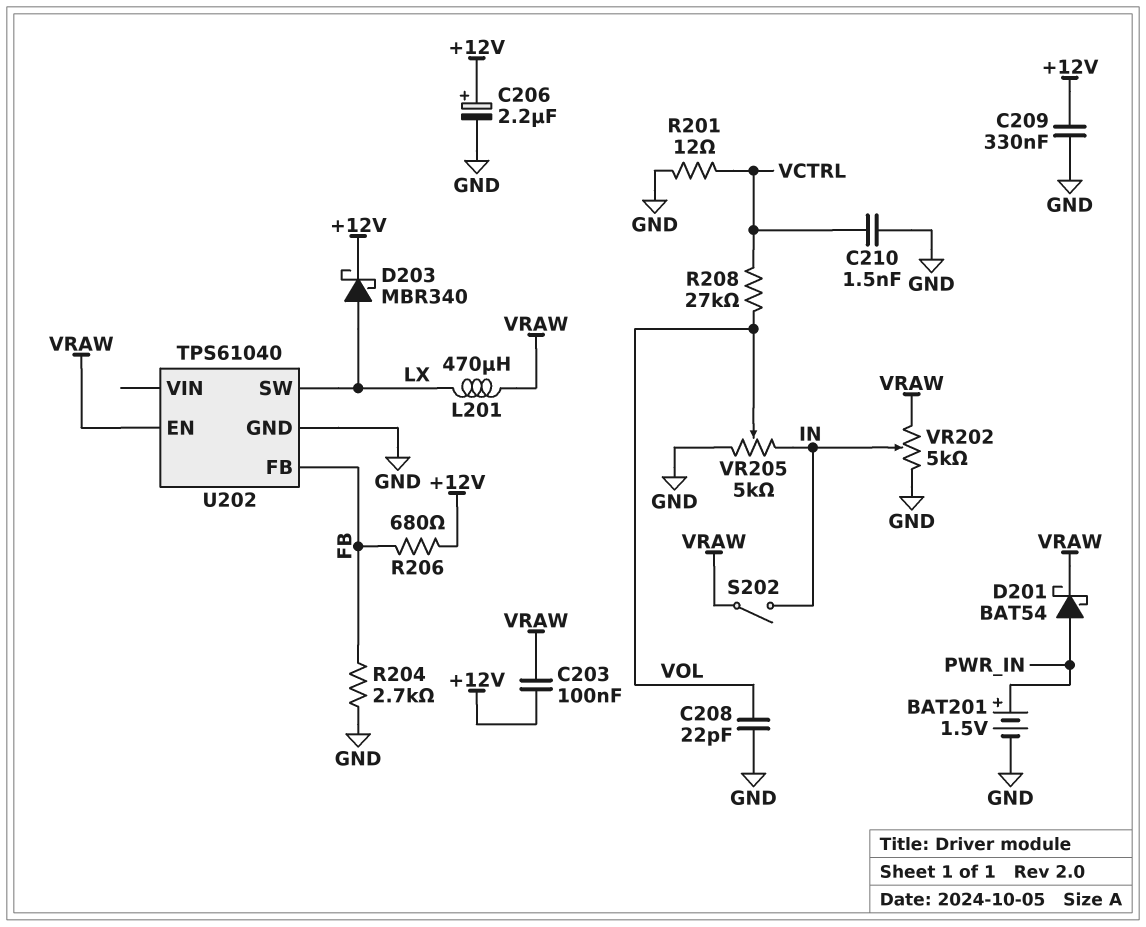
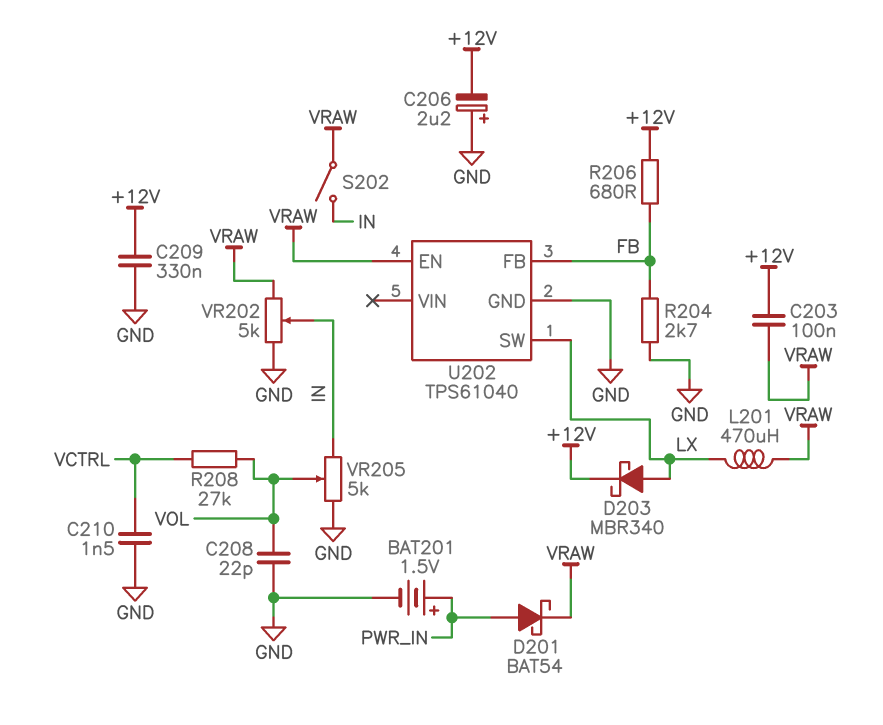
C206: 2.2uF (plus +12V, minus GND) -> 2.2uF (plus GND, minus +12V)
R201: 12 (GND, VCTRL) -> none

